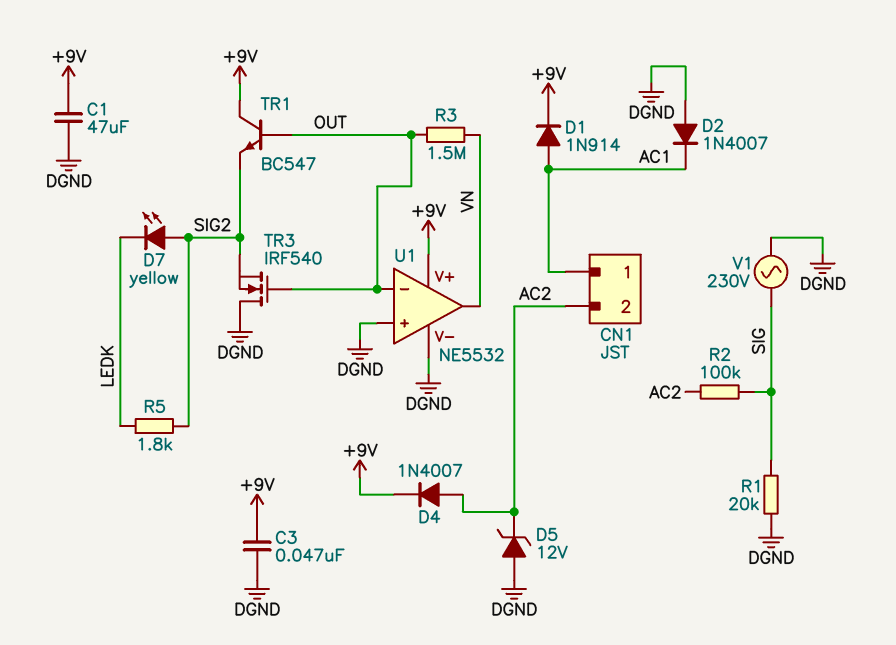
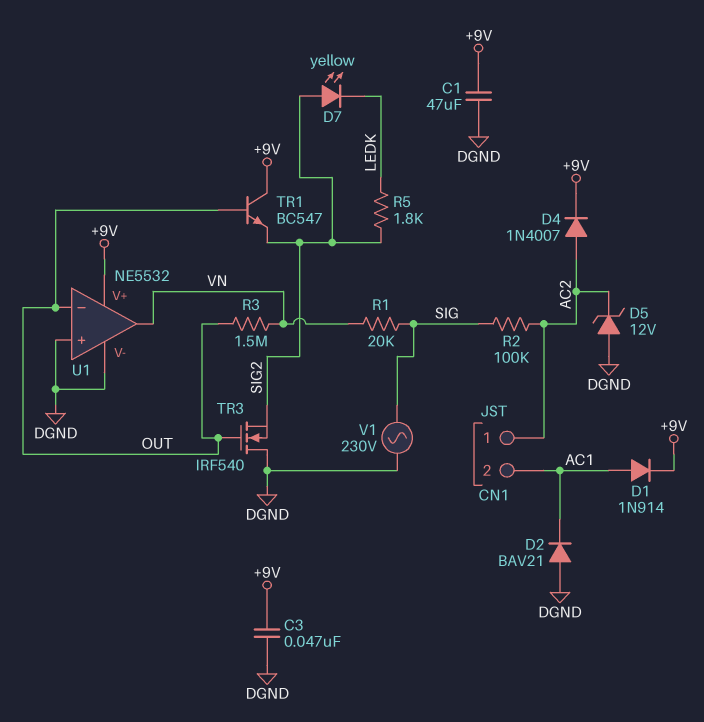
CN1 pin 1: AC1 -> AC2
CN1 pin 2: AC2 -> AC1
D2: diode 1N4007 (A DGND, K AC1) -> diode BAV21 (A DGND, K AC1)
R1: 20k (DGND, SIG) -> 20k (SIG, VN)

